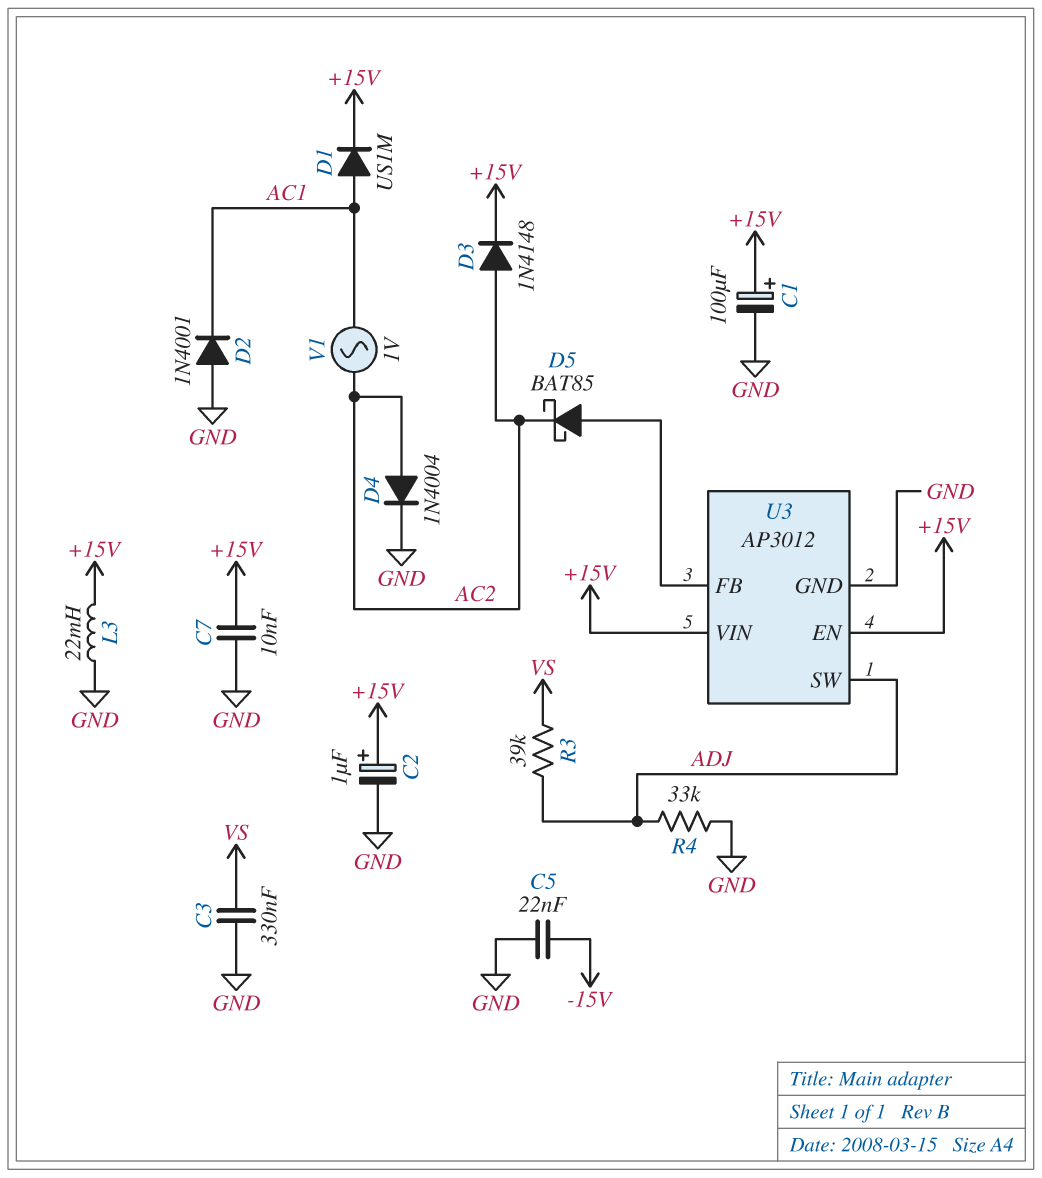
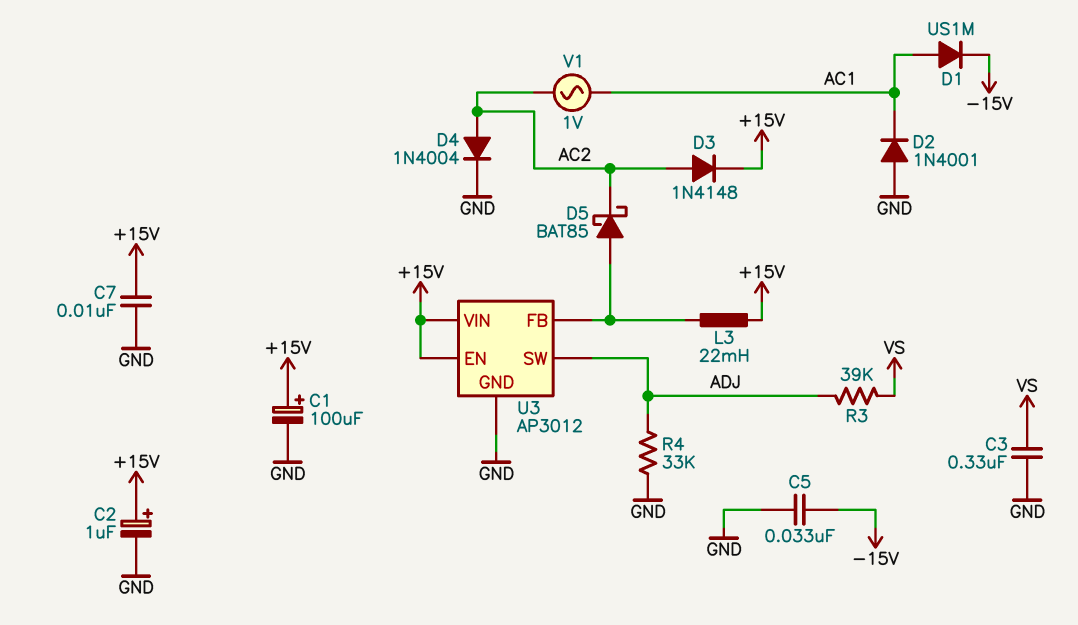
C5: 22nF (-15V, GND) -> 33nF (-15V, GND)
D1: diode US1M (A AC1, K +15V) -> diode US1M (A AC1, K -15V)
L3: 22mH (+15V, GND) -> 22mH (+15V, U3/FB)

